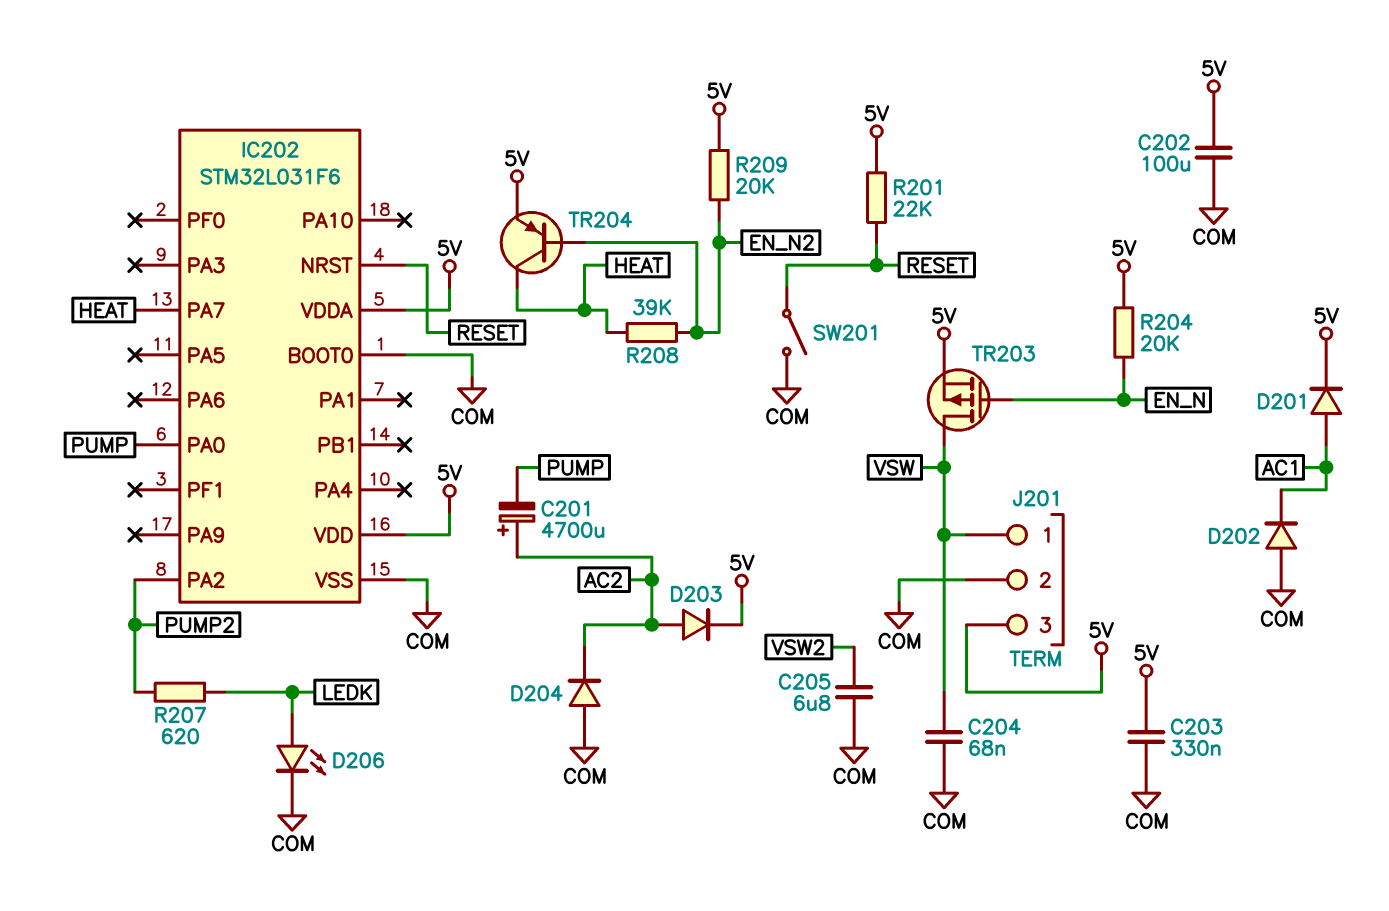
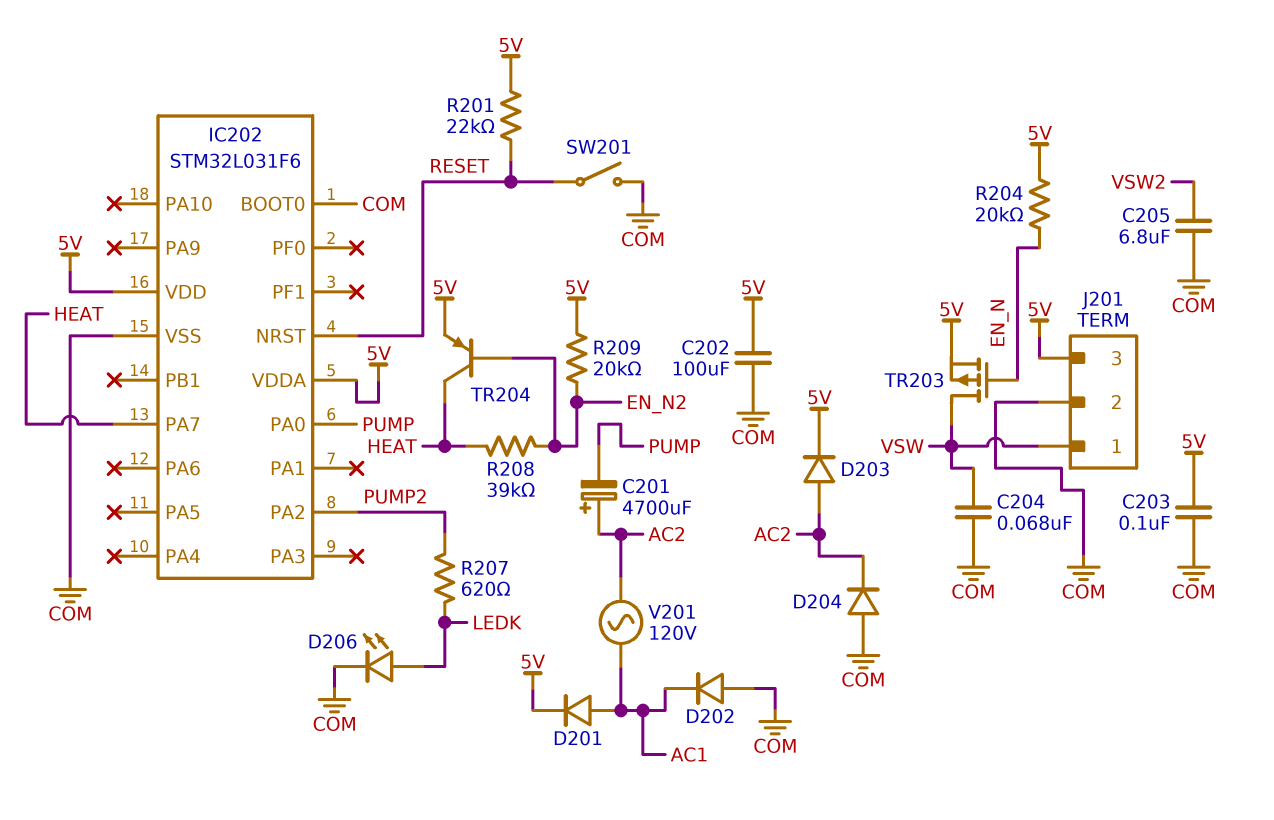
C203: 330nF (5V, COM) -> 100nF (5V, COM)
V201: none -> AC 120V (AC1, AC2)

